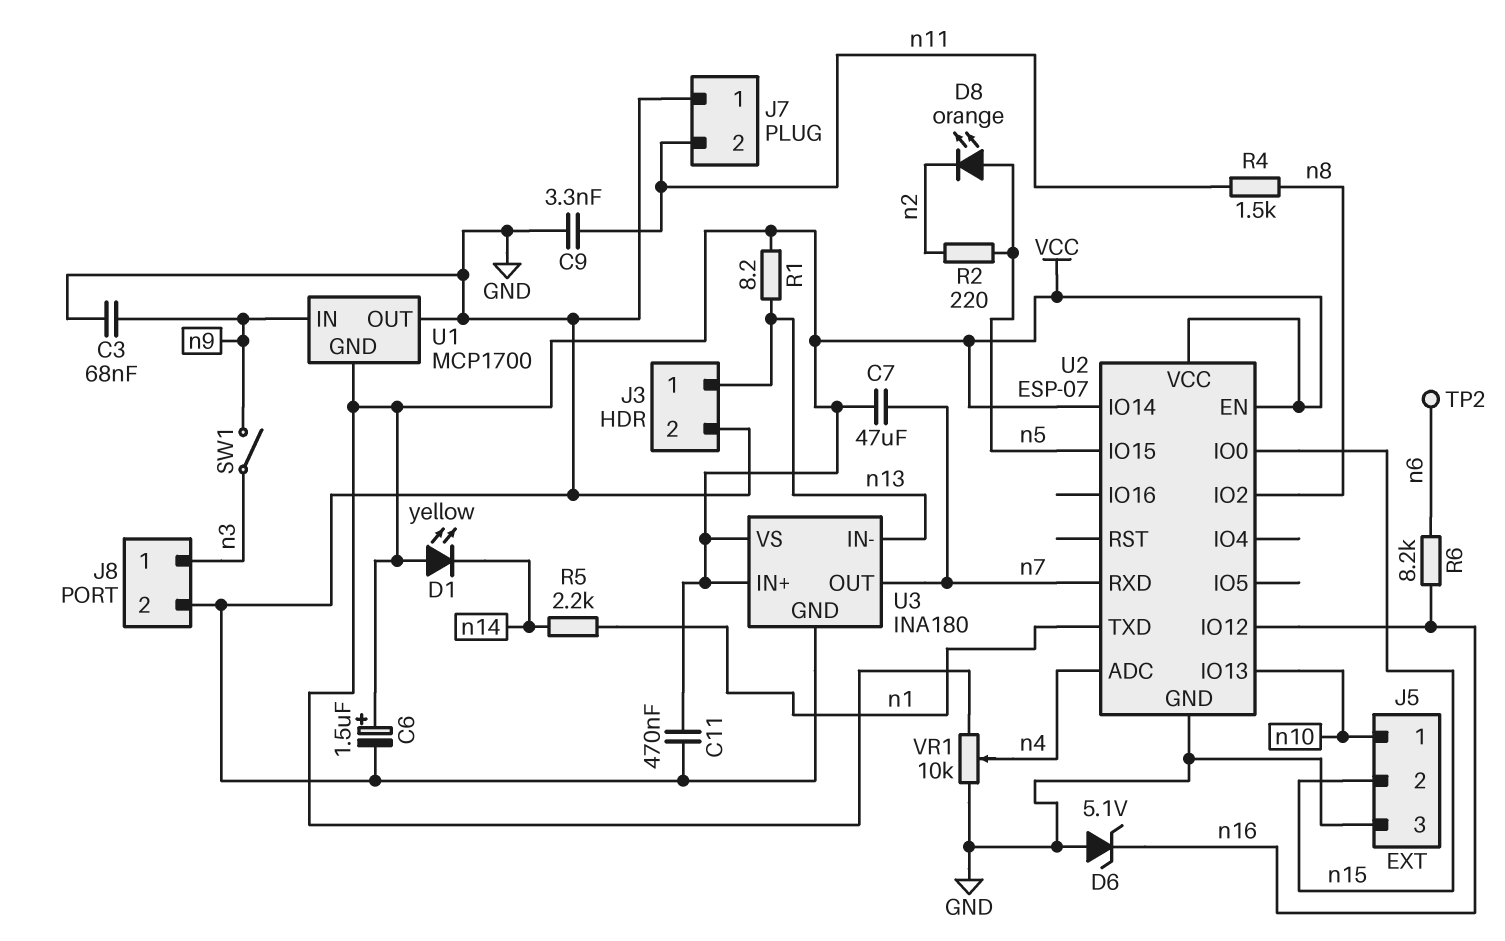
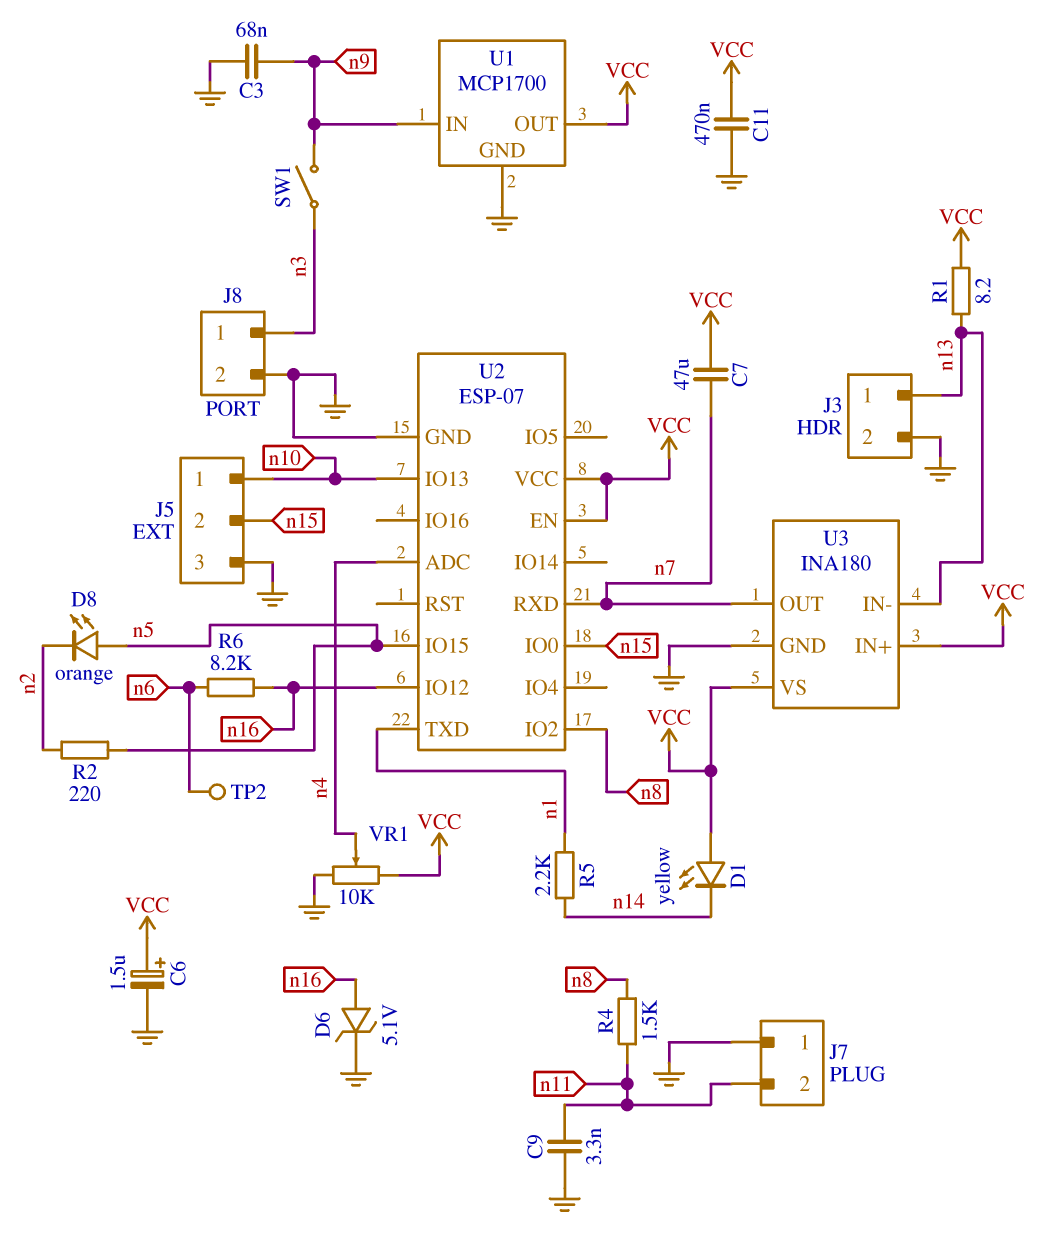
D6: zener 5.1V (A GND, K n16) -> zener 5.1V (A n16, K GND)
U1 pin GND: VCC -> GND
U1 pin OUT: GND -> VCC
U2 pin IO14: VCC -> none

